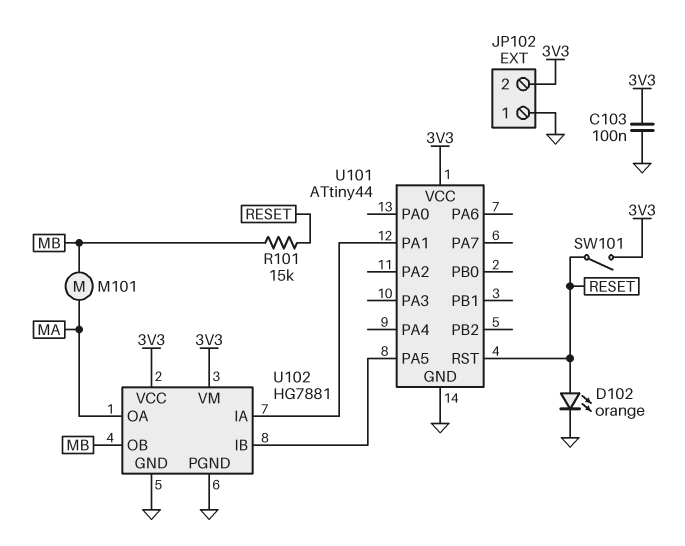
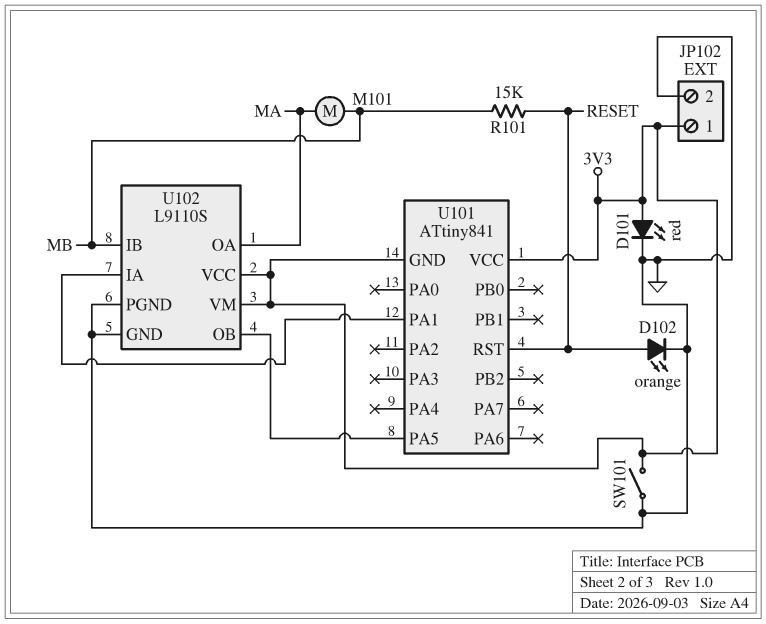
C103: 100nF (3V3, GND) -> none
D101: none -> LED red (A 3V3, K GND)
JP102 pin 1: GND -> 3V3
JP102 pin 2: 3V3 -> GND
SW101: switch (3V3, RESET) -> switch (3V3, GND)
U101: ATtiny44 -> ATtiny841
U101 pin GND: GND -> 3V3
U102: HG7881 -> L9110S
U102 pin IB: U101/PA5 -> MB
U102 pin OB: MB -> U101/PA5

